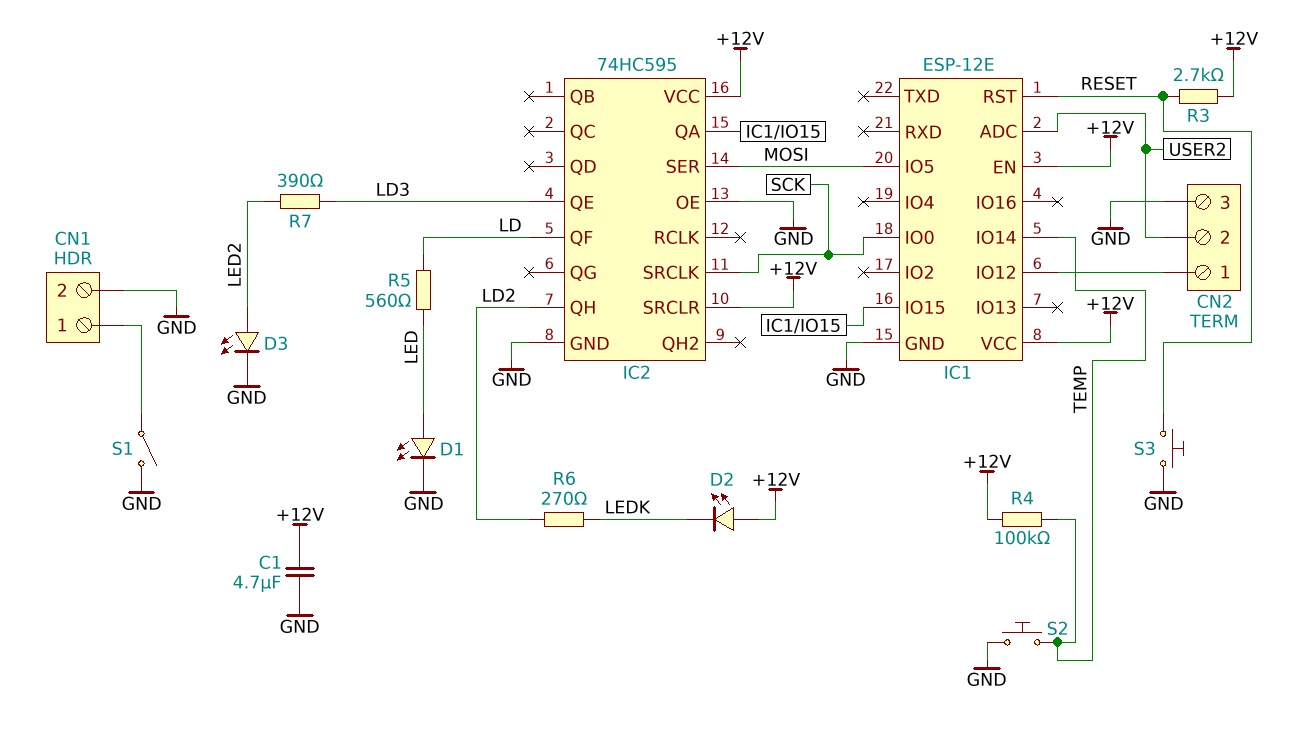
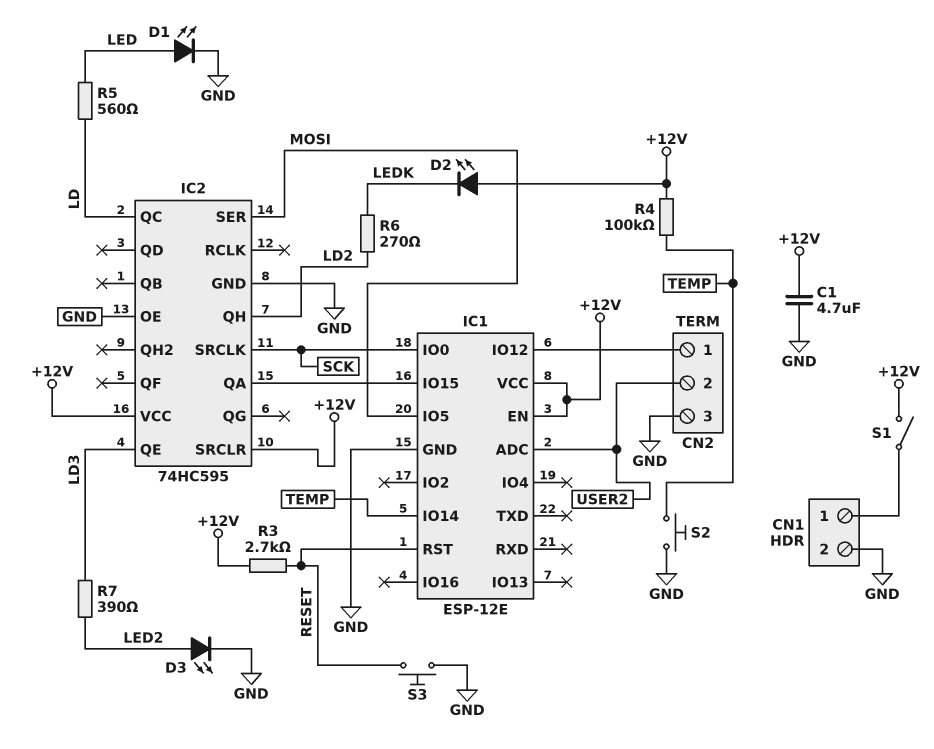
IC2 pin QC: none -> LD
IC2 pin QF: LD -> none
S1: switch (CN1/1, GND) -> switch (+12V, CN1/1)

